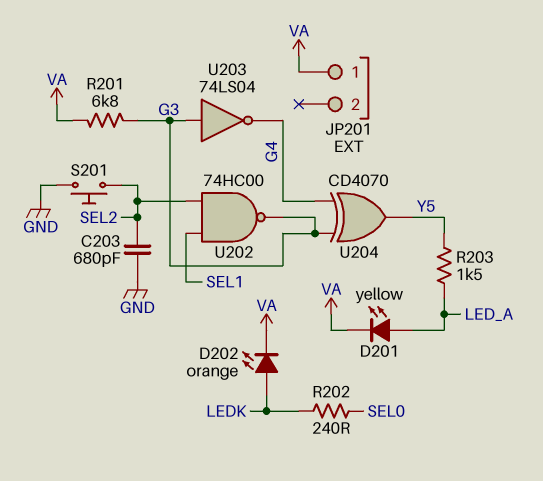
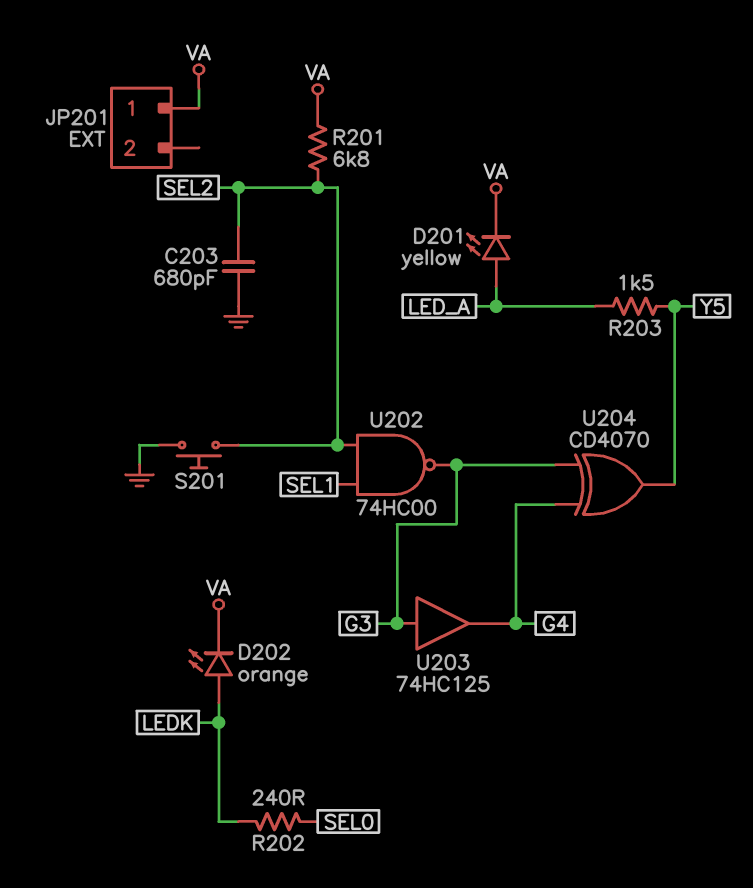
R201: 6.8k (G3, VA) -> 6.8k (SEL2, VA)
U203: NOT 74LS04 (in G3, out G4) -> buffer 74HC125 (in G3, out G4)

